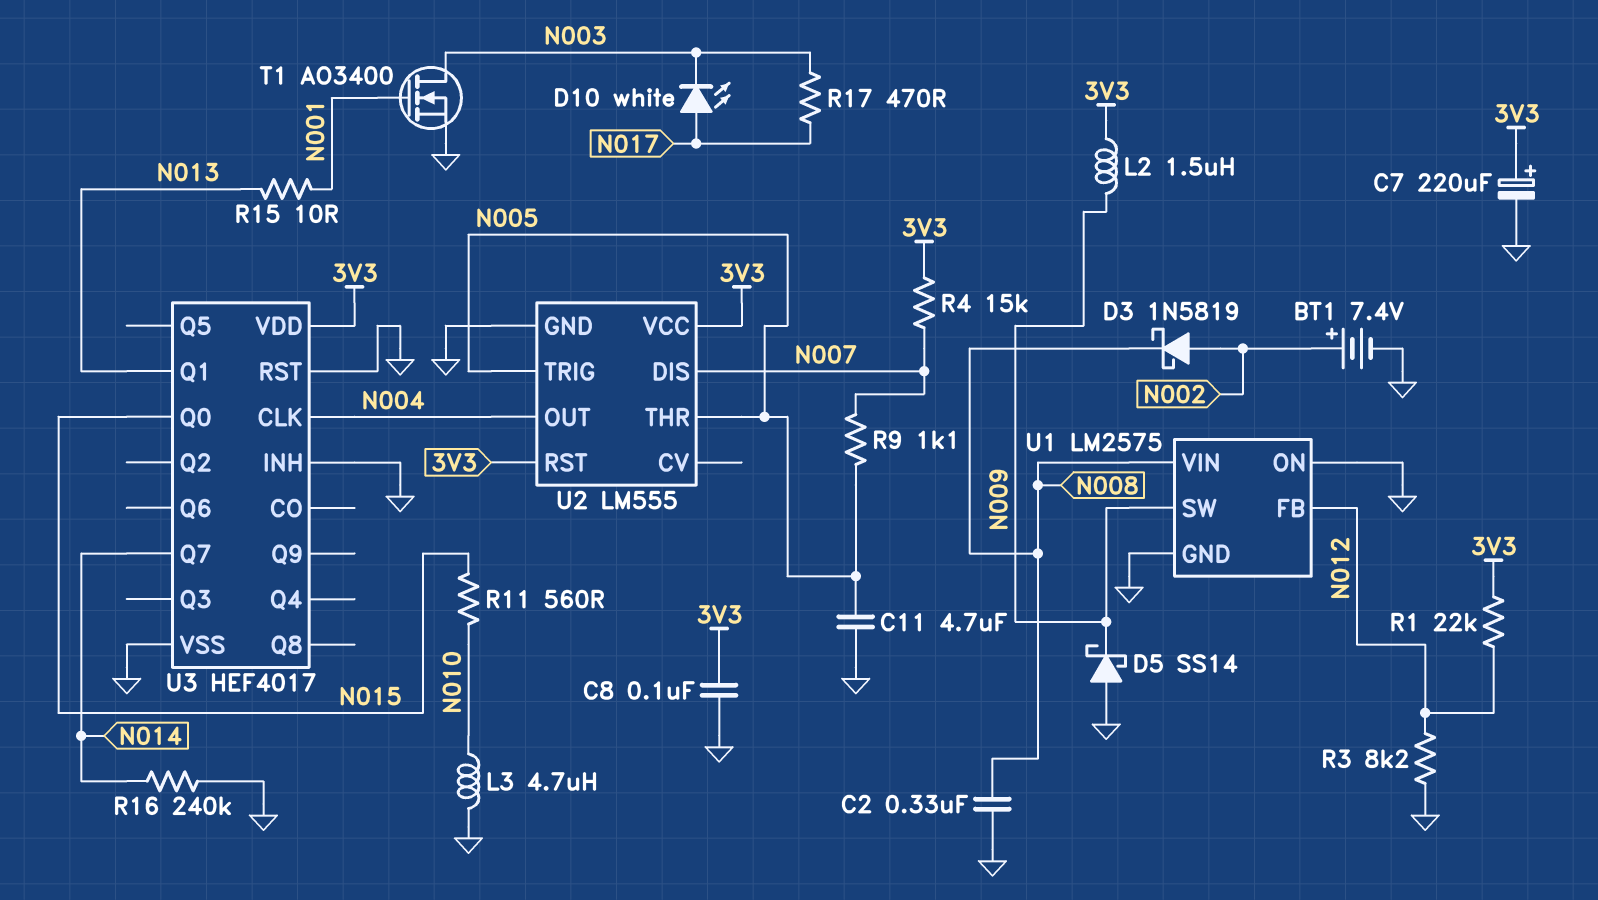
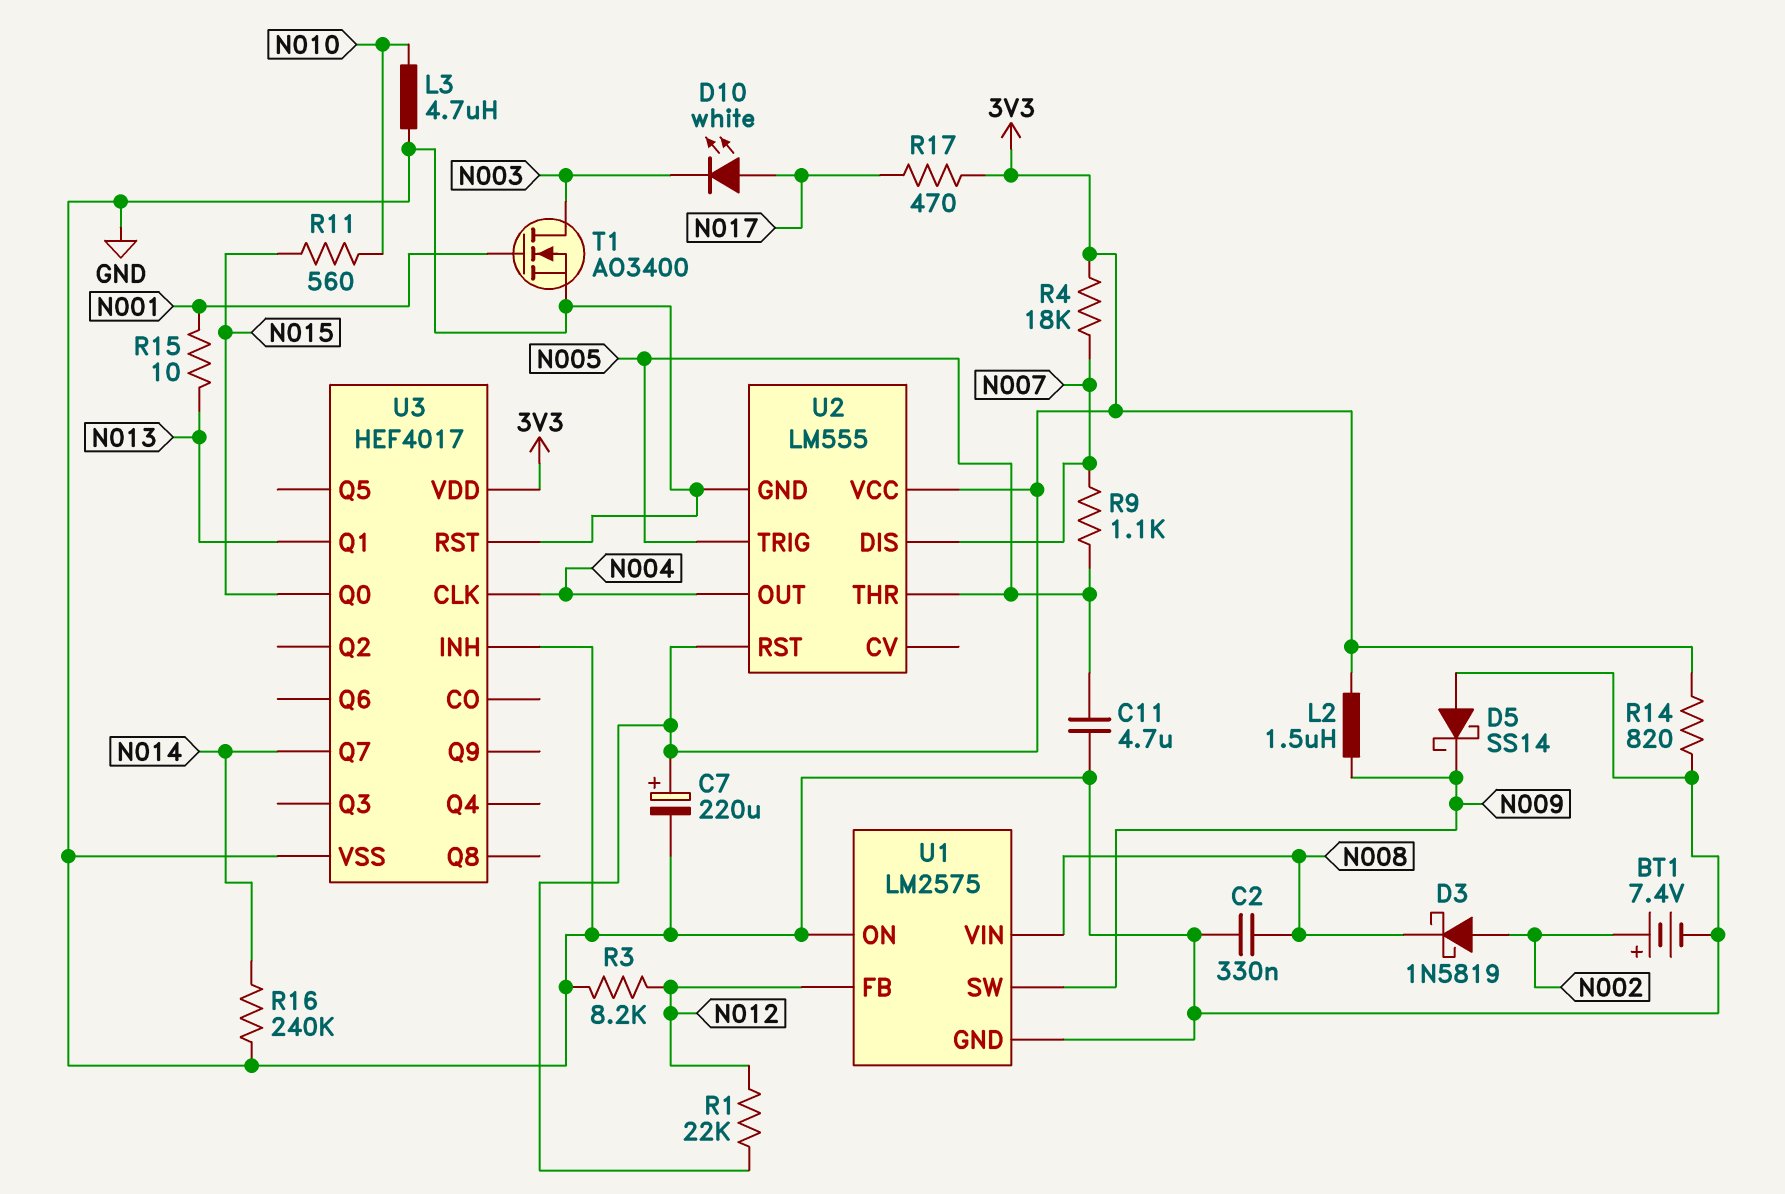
C8: 100nF (3V3, GND) -> none
R4: 15k (3V3, N007) -> 18k (3V3, N007)
R14: none -> 820 (3V3, GND)
R17: 470 (N003, N017) -> 470 (3V3, N017)

